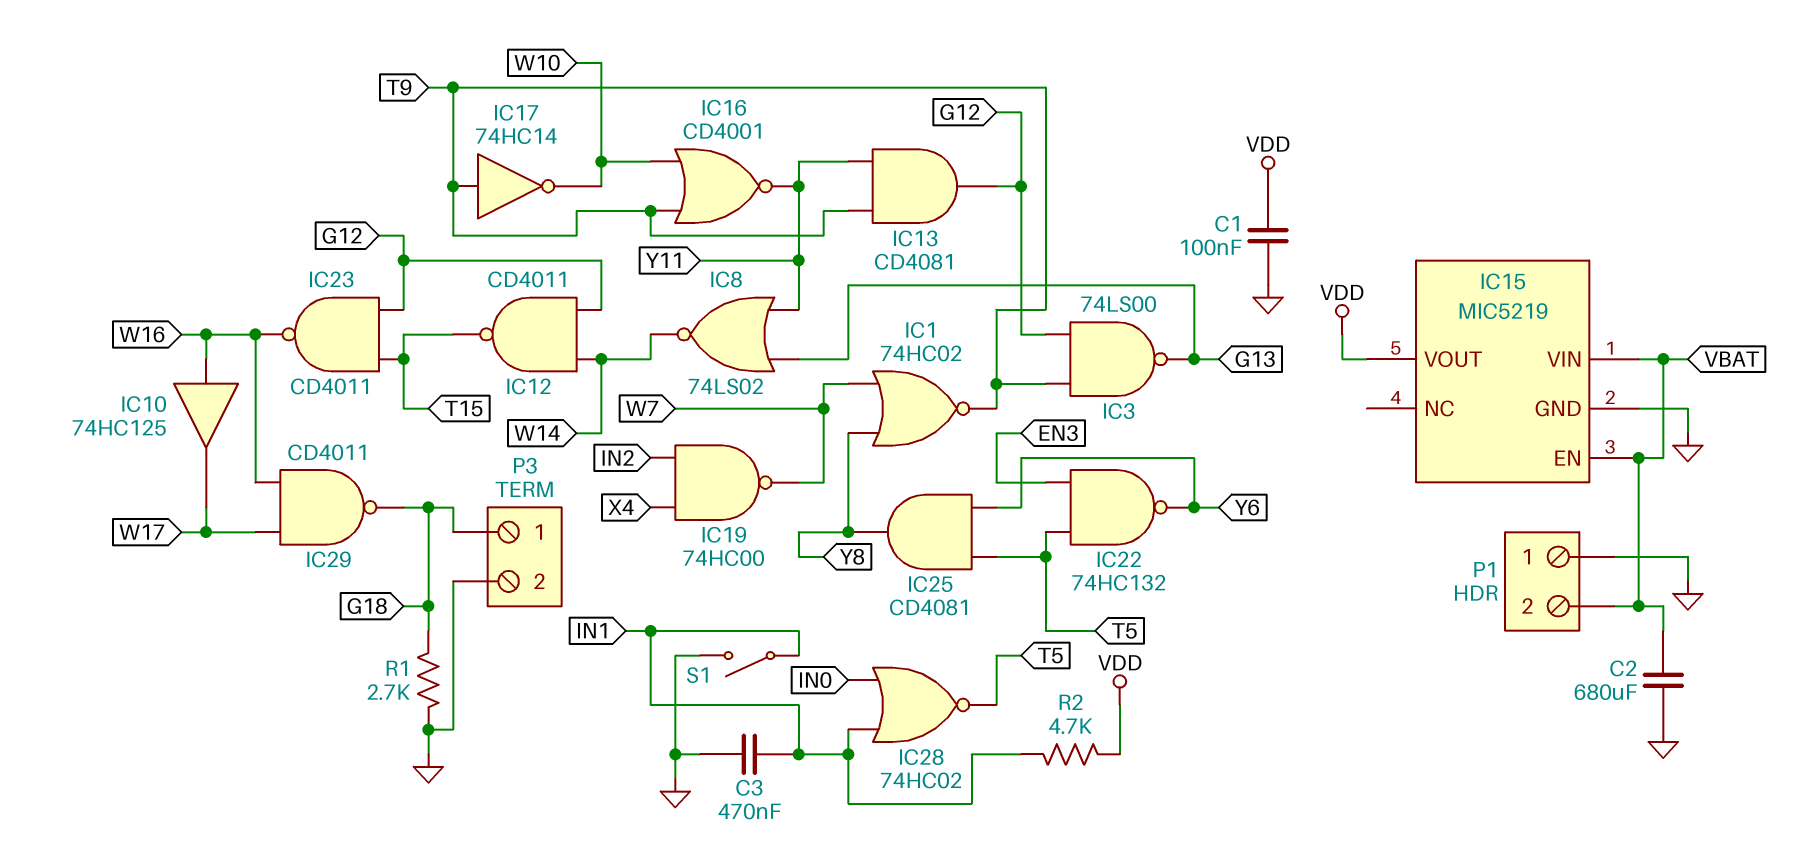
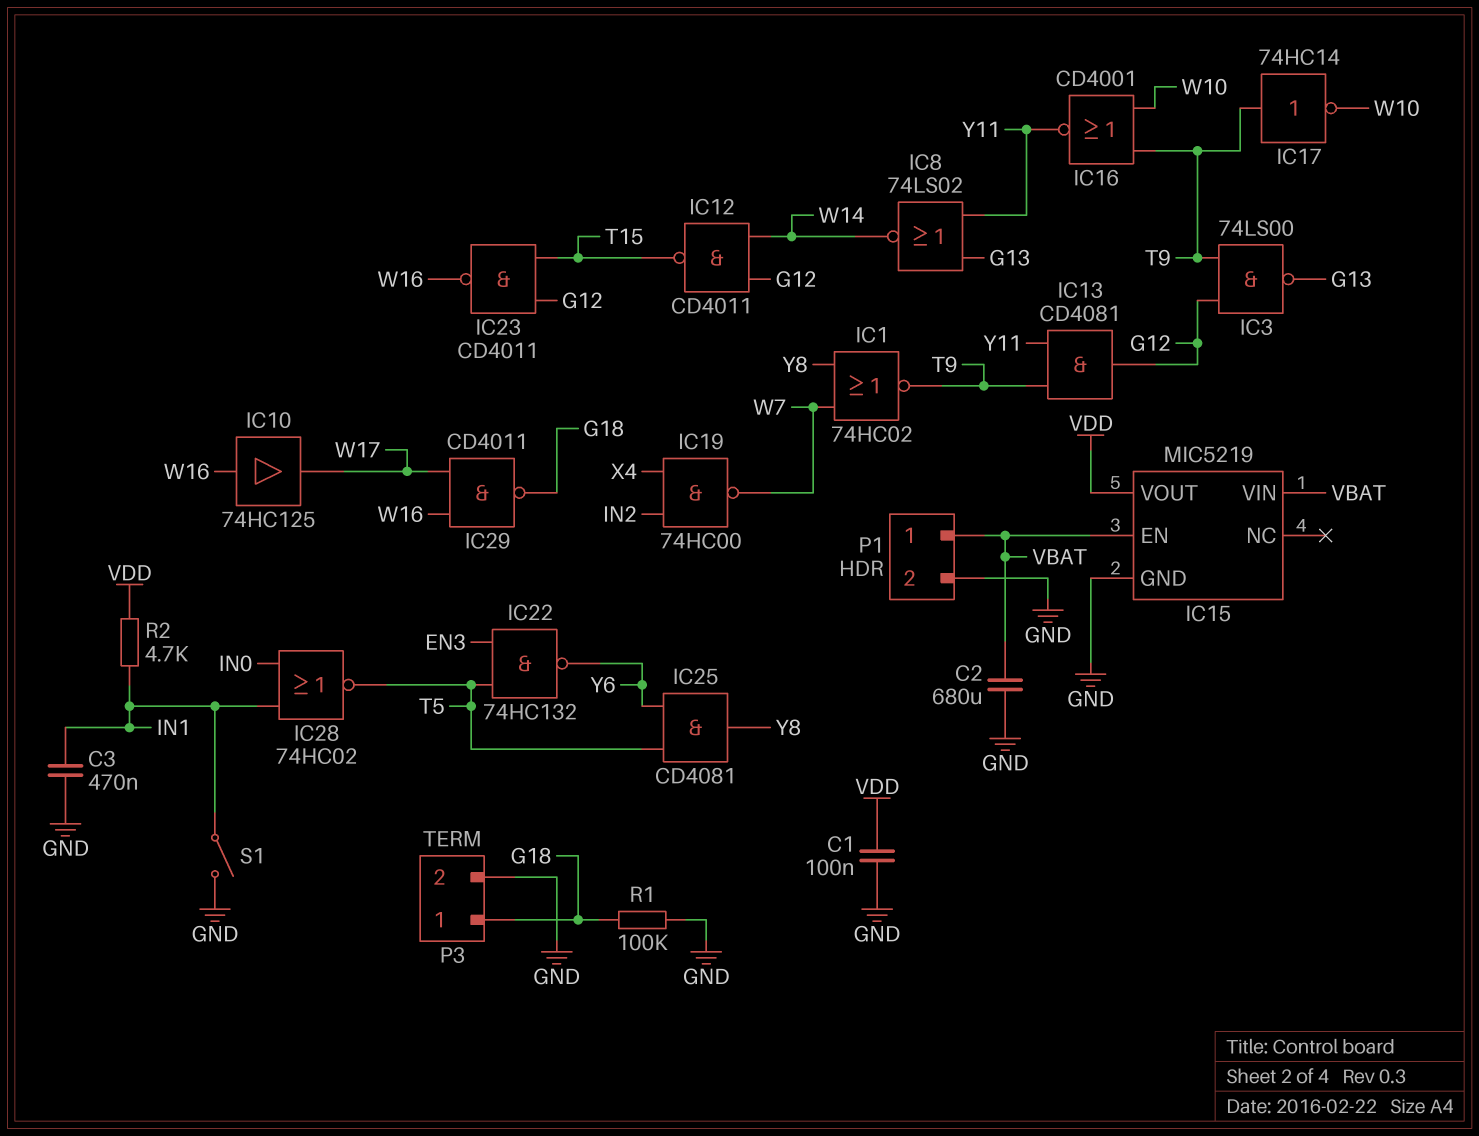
P1 pin 1: GND -> VBAT
P1 pin 2: VBAT -> GND
R1: 2.7k (G18, GND) -> 100k (G18, GND)

